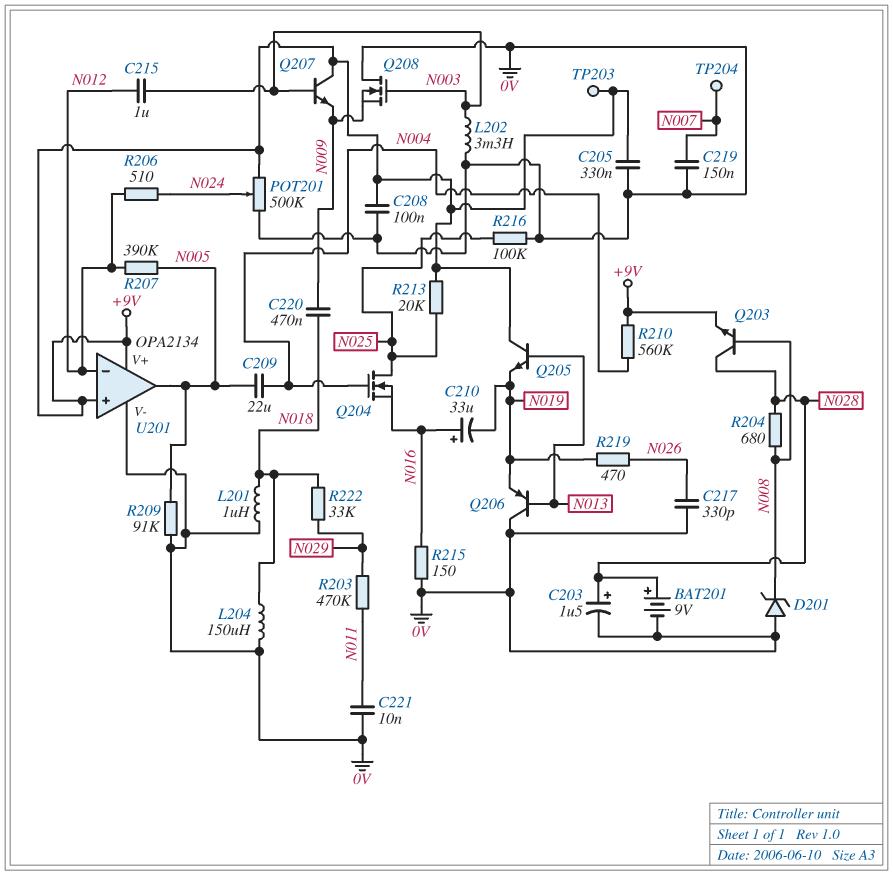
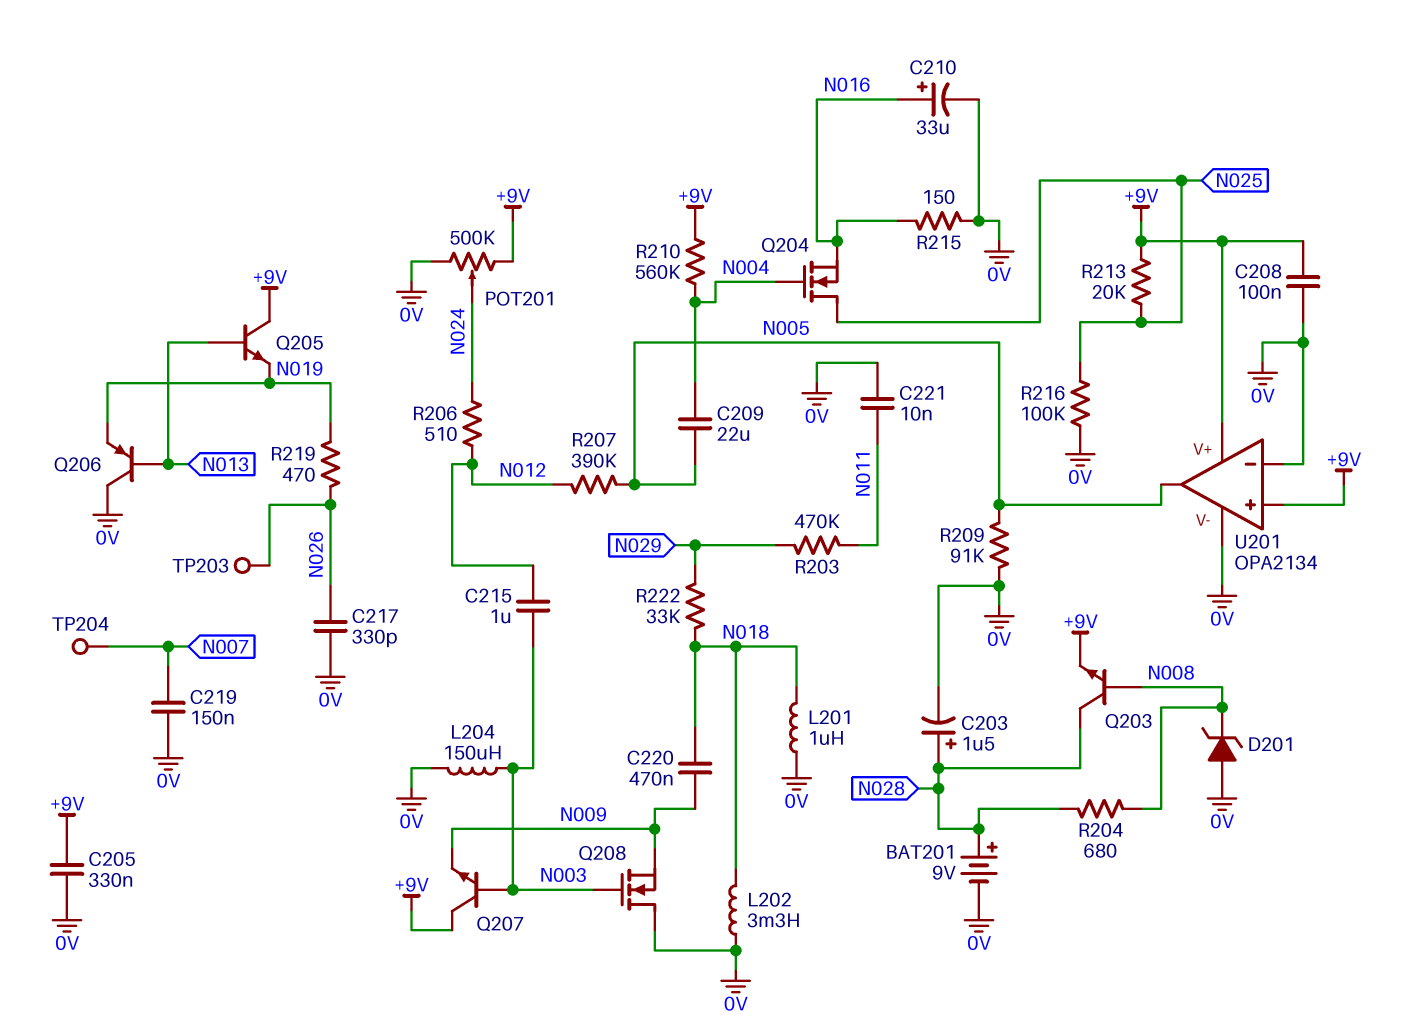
C210: 33uF (plus N016, minus N019) -> 33uF (plus N016, minus 0V)
L202: 3.3mH (0V, N003) -> 3.3mH (0V, N018)
L204: 150uH (0V, N018) -> 150uH (0V, N003)
TP203: test point (+9V) -> test point (N026)
U201 pin in-: N012 -> 0V

